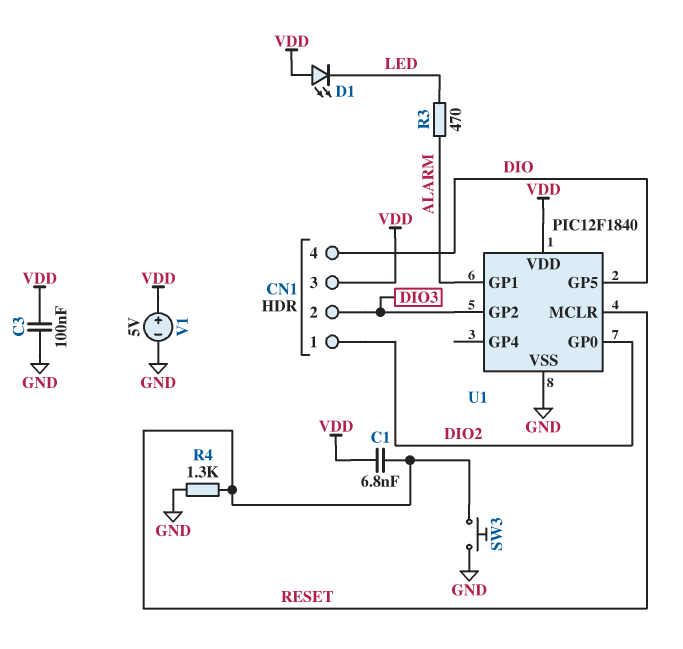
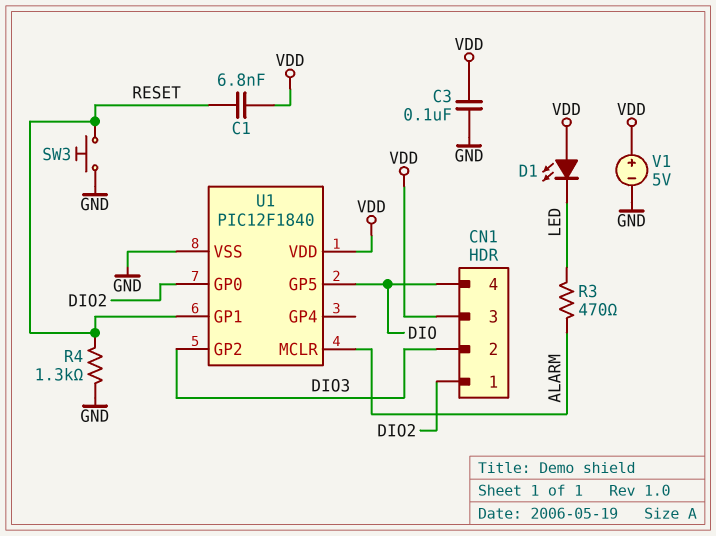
U1 pin GP1: ALARM -> RESET
U1 pin MCLR: RESET -> ALARM

